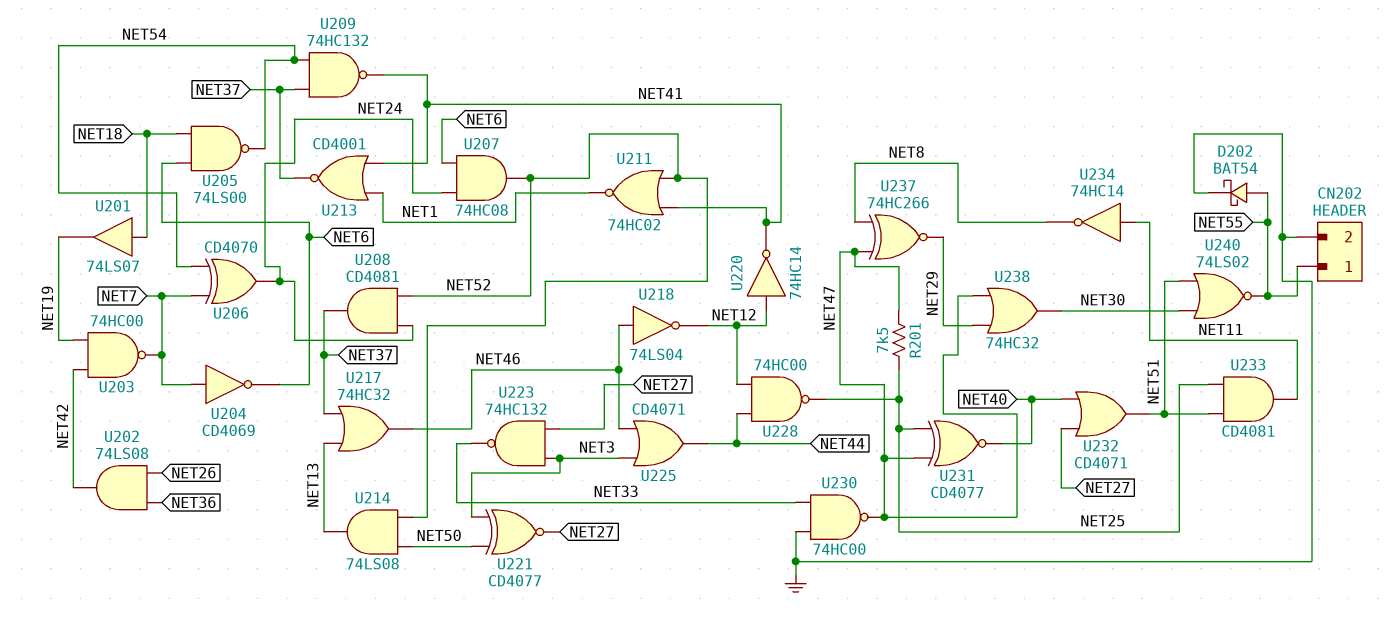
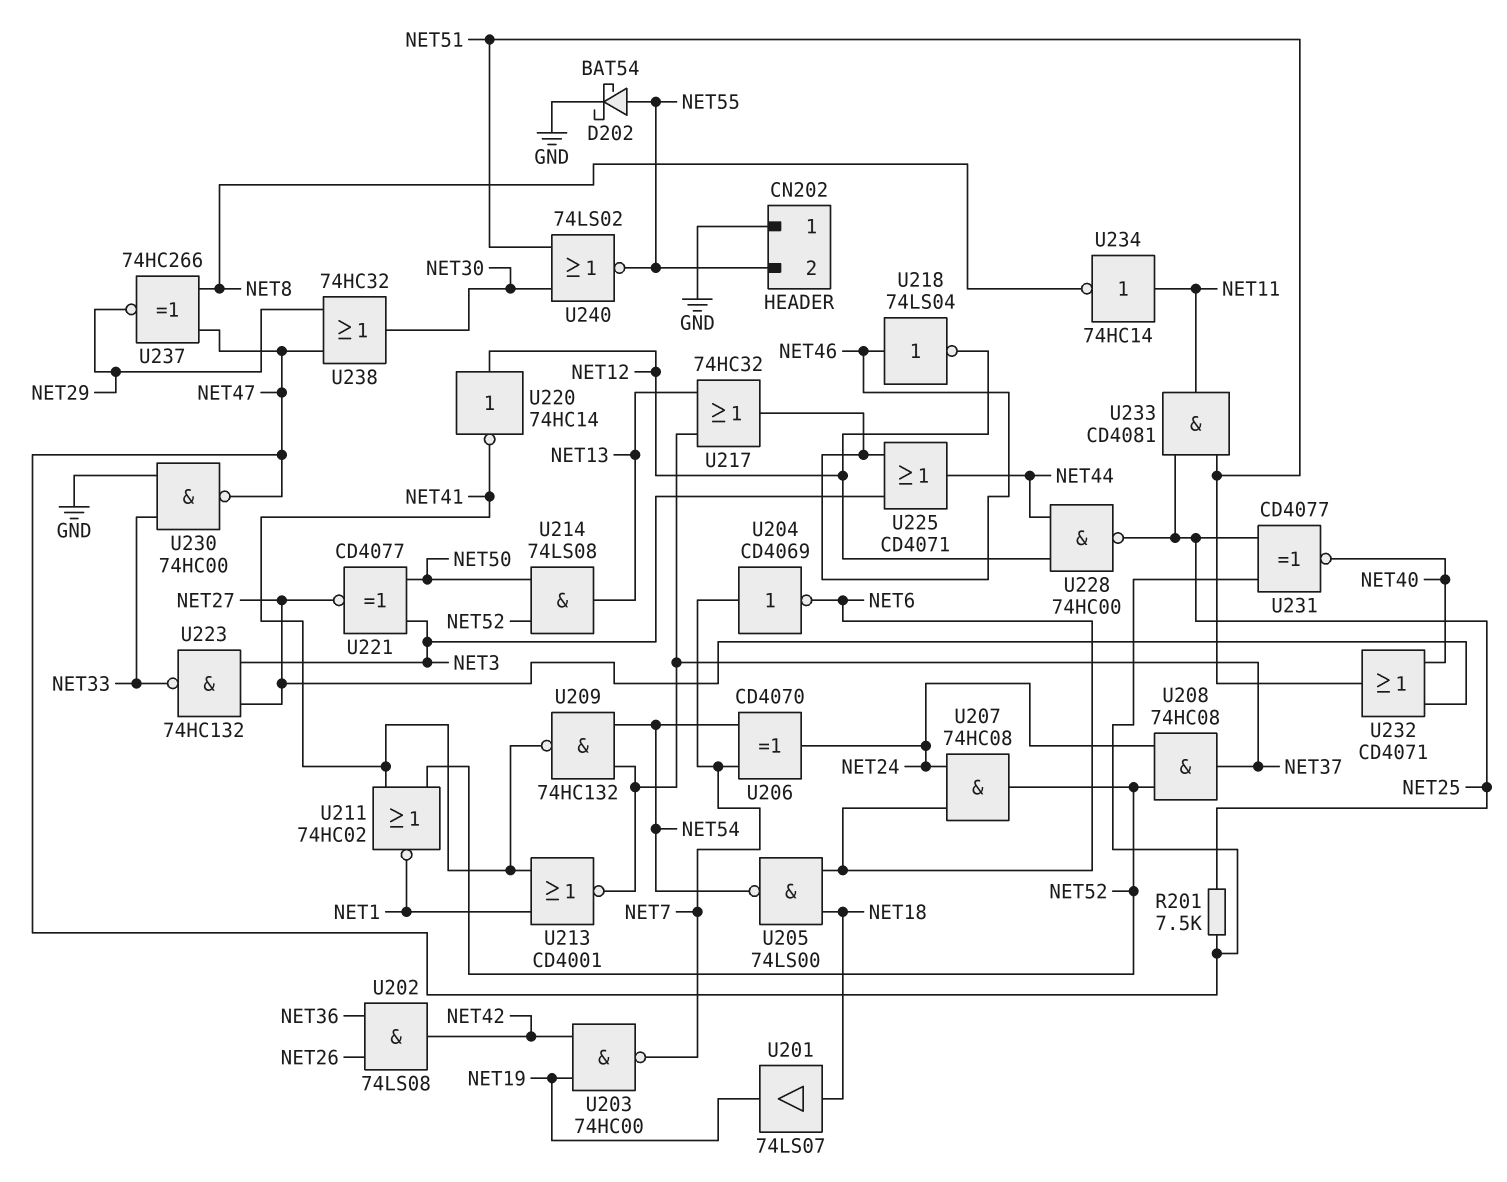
CN202 pin 1: NET55 -> GND
CN202 pin 2: GND -> NET55
U208: AND CD4081 (in NET24, in NET52, out NET37) -> AND 74HC08 (in NET24, in NET52, out NET37)

